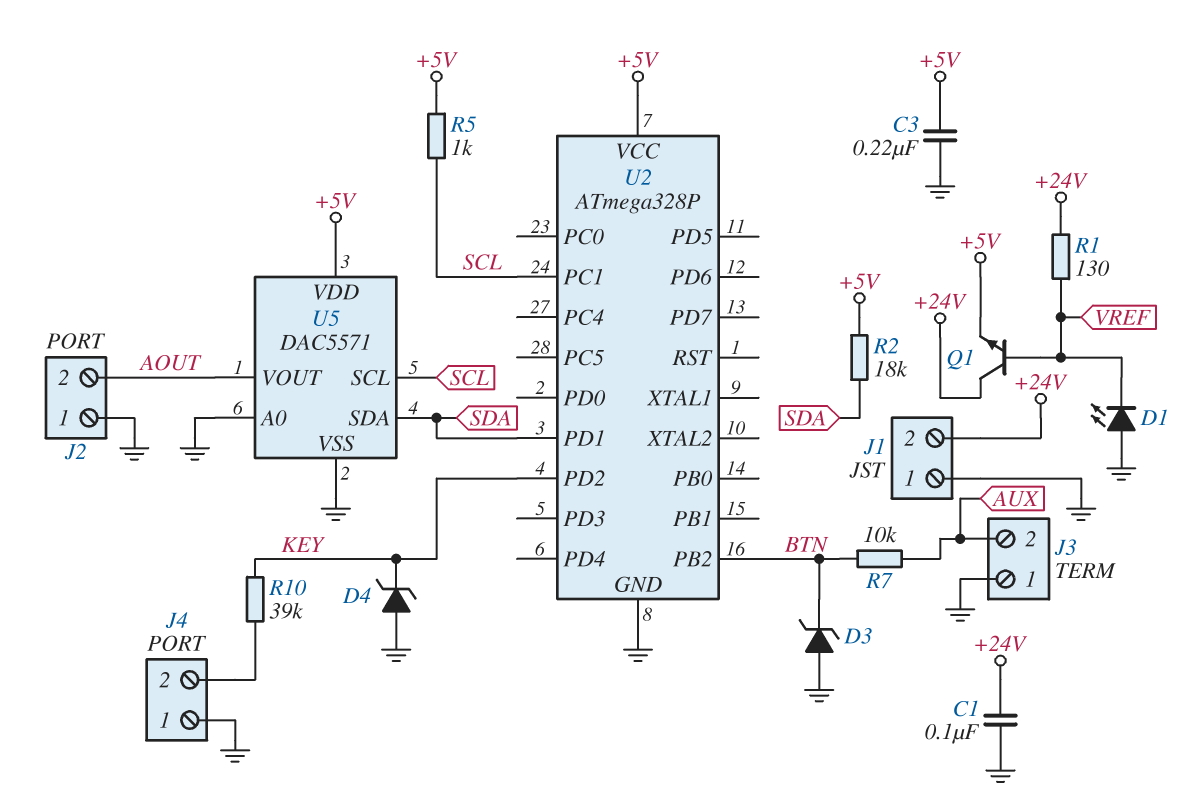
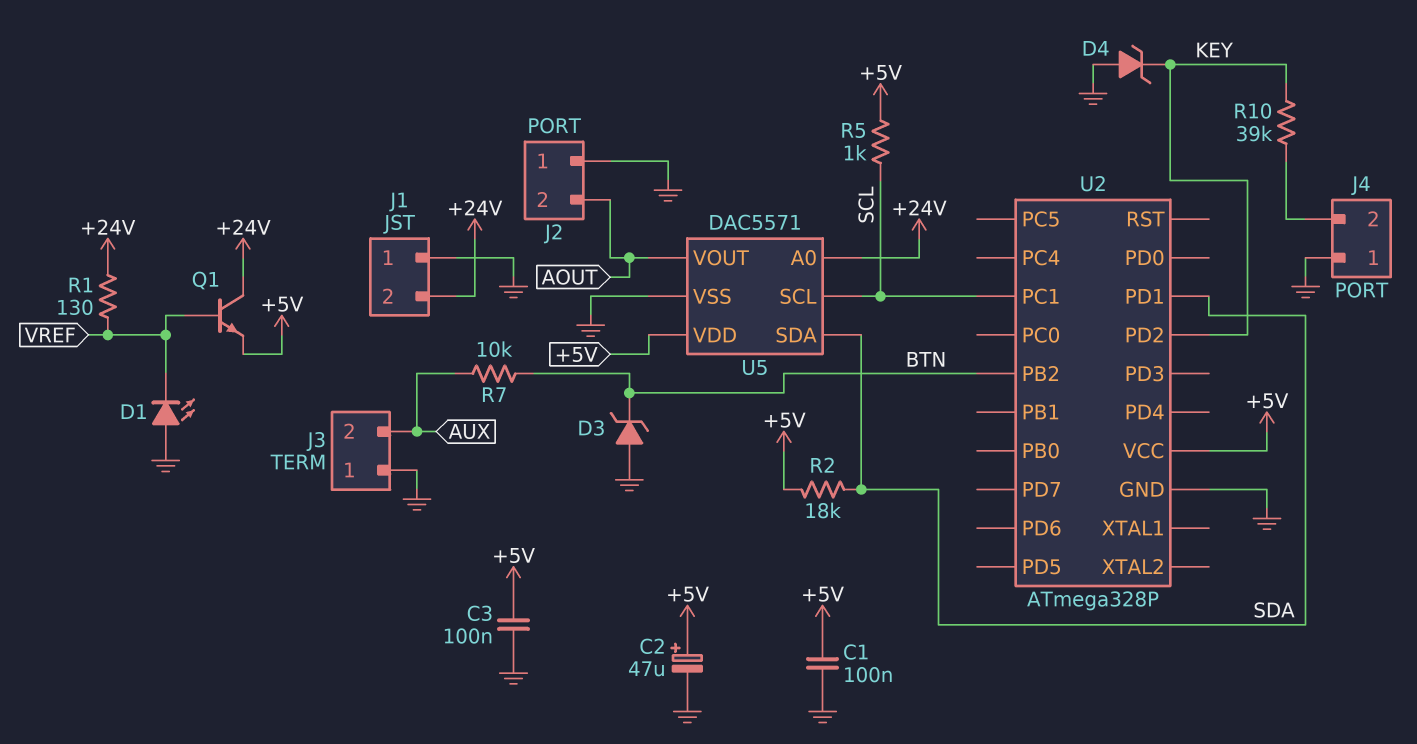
C1: 100nF (+24V, GND) -> 100nF (+5V, GND)
C2: none -> 47uF (plus +5V, minus GND)
C3: 220nF (+5V, GND) -> 100nF (+5V, GND)
U5 pin A0: GND -> +24V

